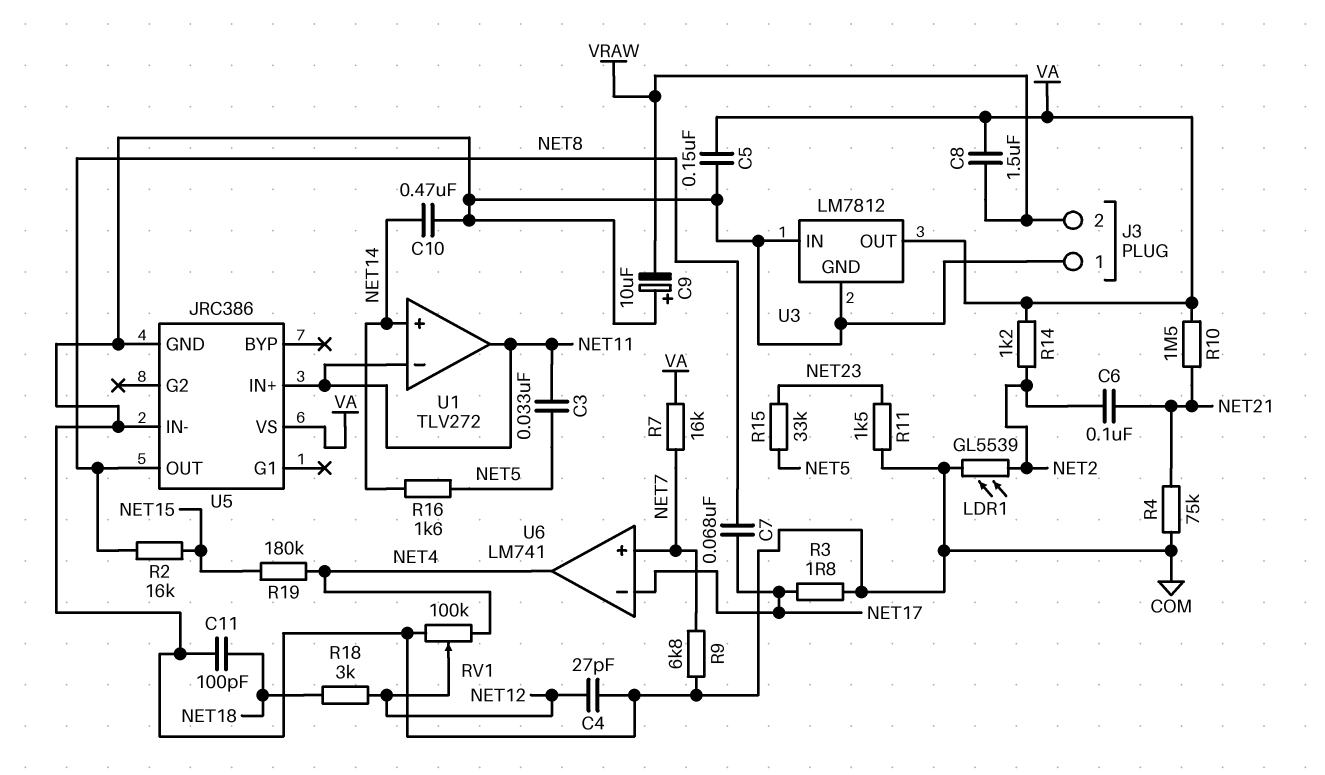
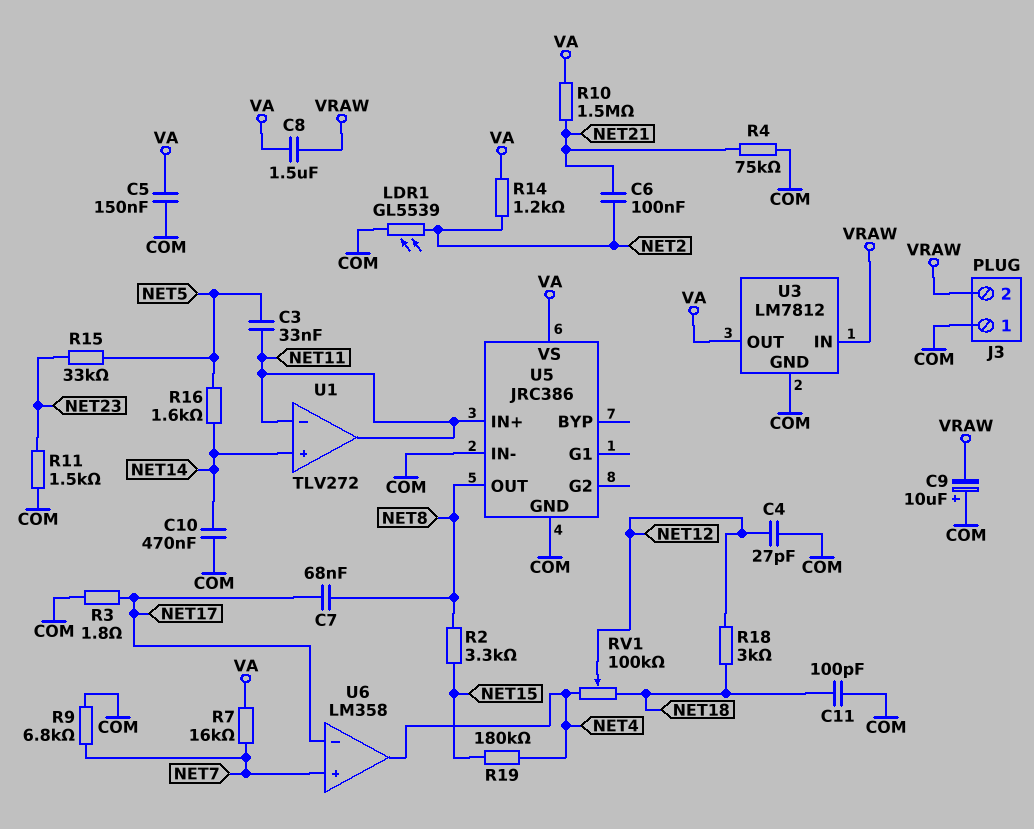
R2: 16k (NET8, NET15) -> 3.3k (NET8, NET15)
RV1: 100k (COM, NET4, wiper NET12) -> 100k (NET4, NET18, wiper NET12)
U3 pin IN: COM -> VRAW
U6: LM741 -> LM358

